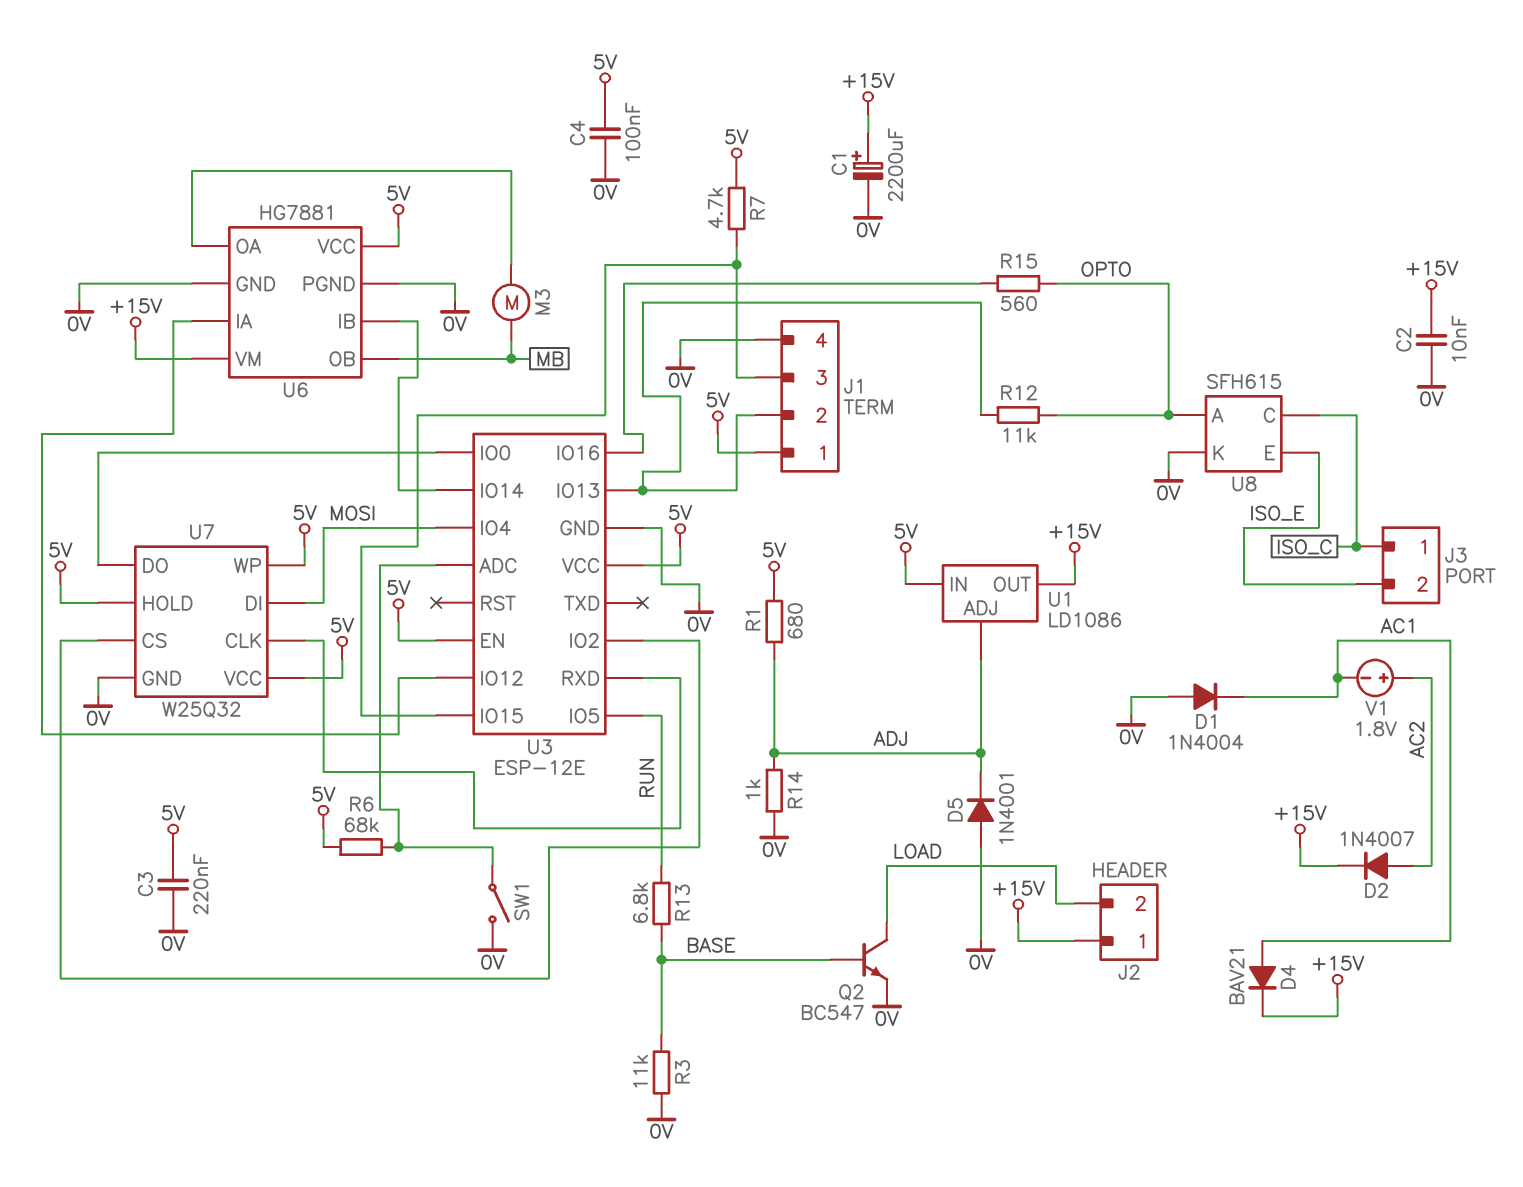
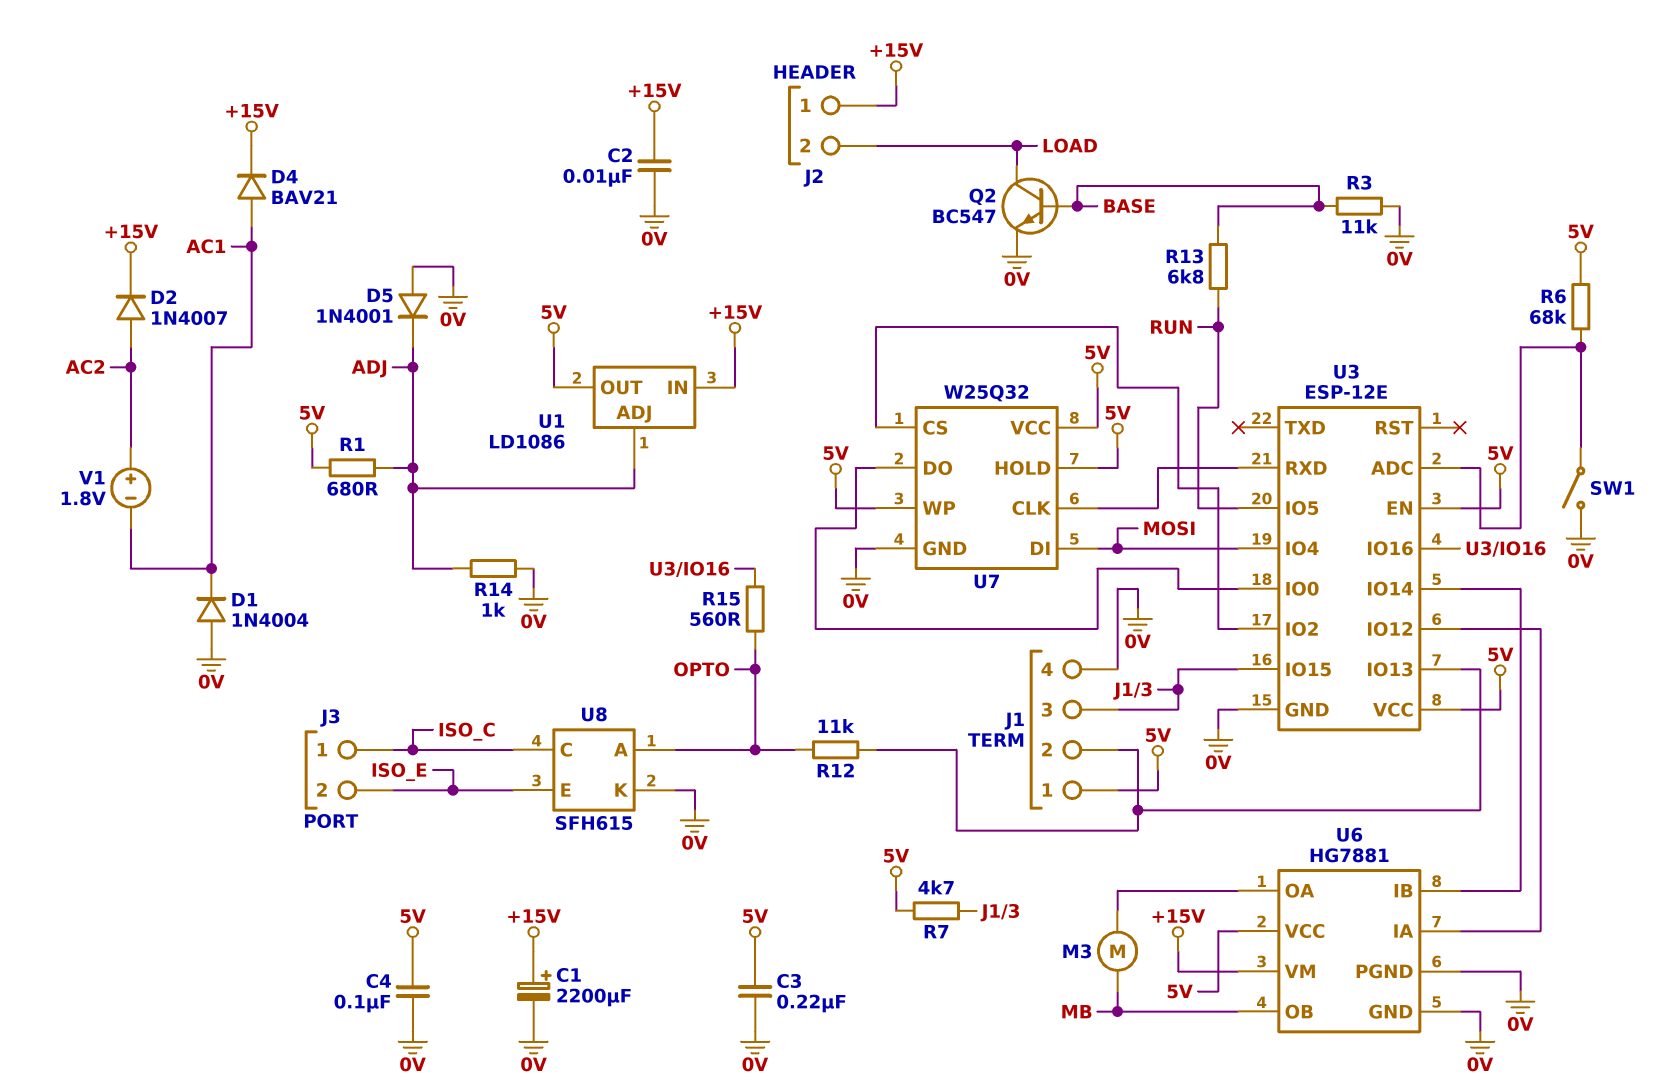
U1 pin IN: 5V -> +15V
U1 pin OUT: +15V -> 5V

